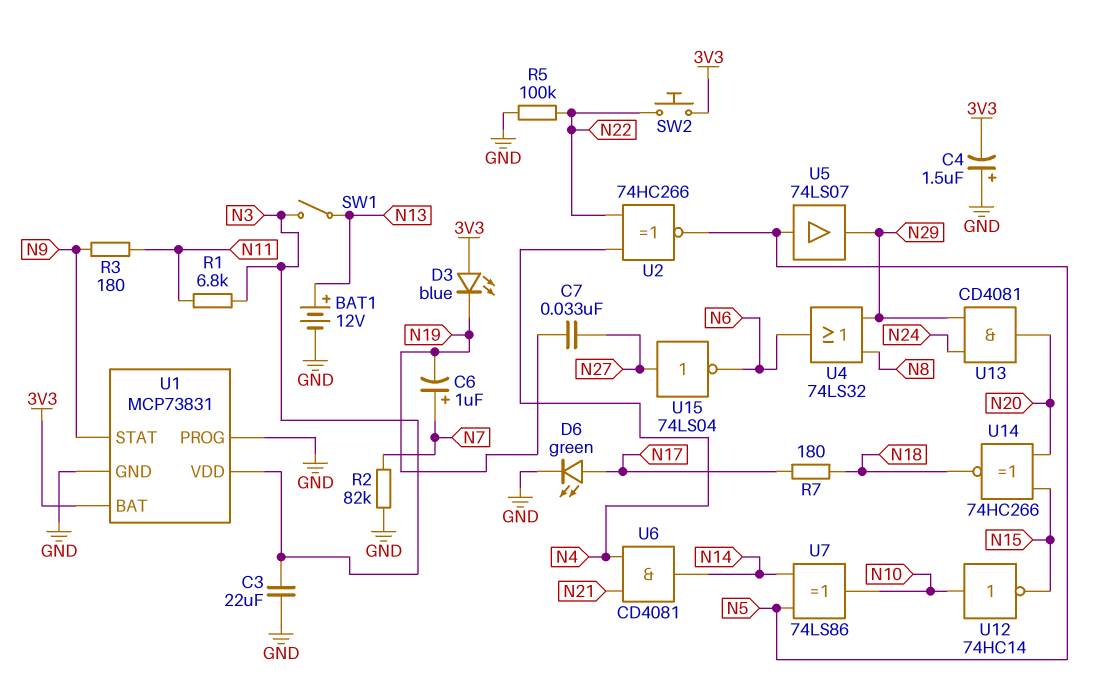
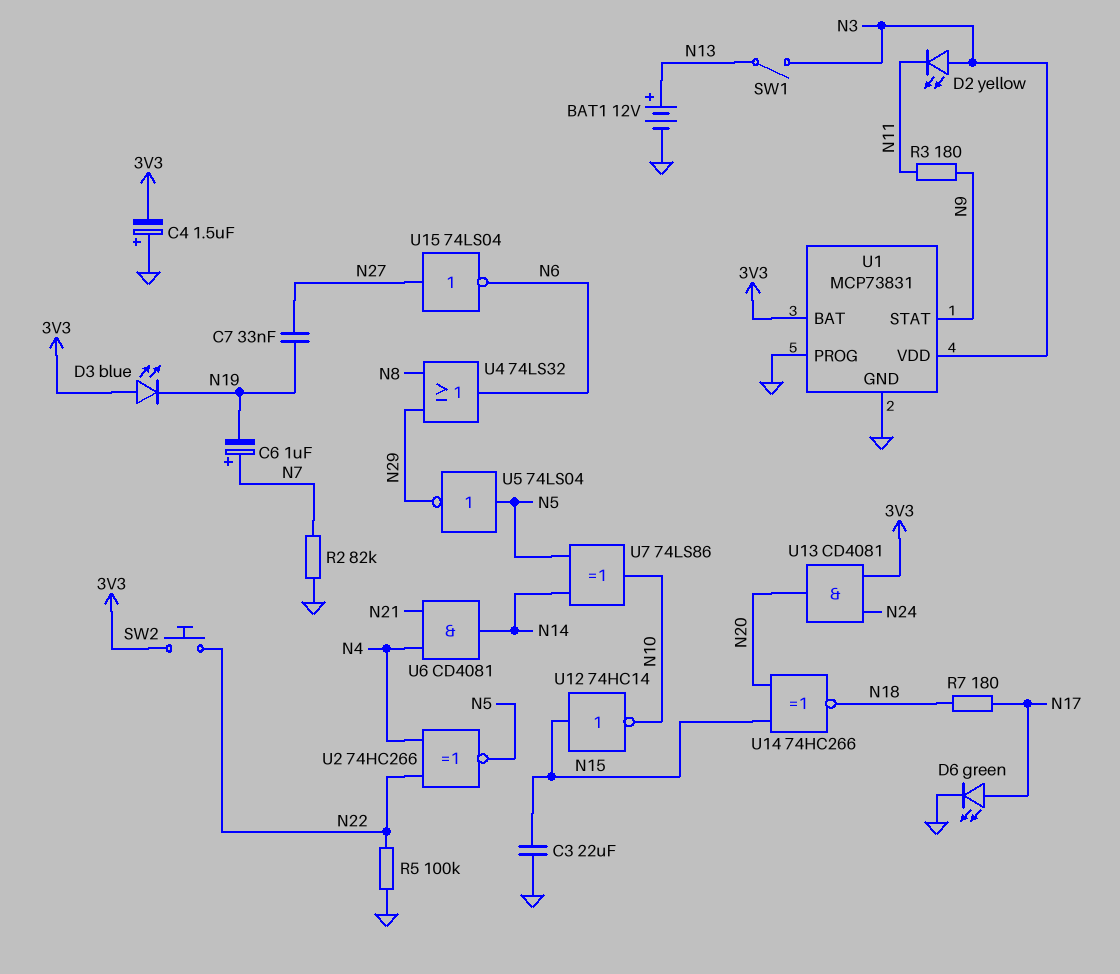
C3: 22uF (GND, N3) -> 22uF (GND, N15)
D2: none -> LED yellow (A N3, K N11)
R1: 6.8k (N3, N11) -> none
U5: buffer 74LS07 (in N5, out N29) -> NOT 74LS04 (in N5, out N29)
U12: NOT 74HC14 (in N10, out N15) -> NOT 74HC14 (in N15, out N10)
U13: AND CD4081 (in N24, in N29, out N20) -> AND CD4081 (in 3V3, in N24, out N20)

